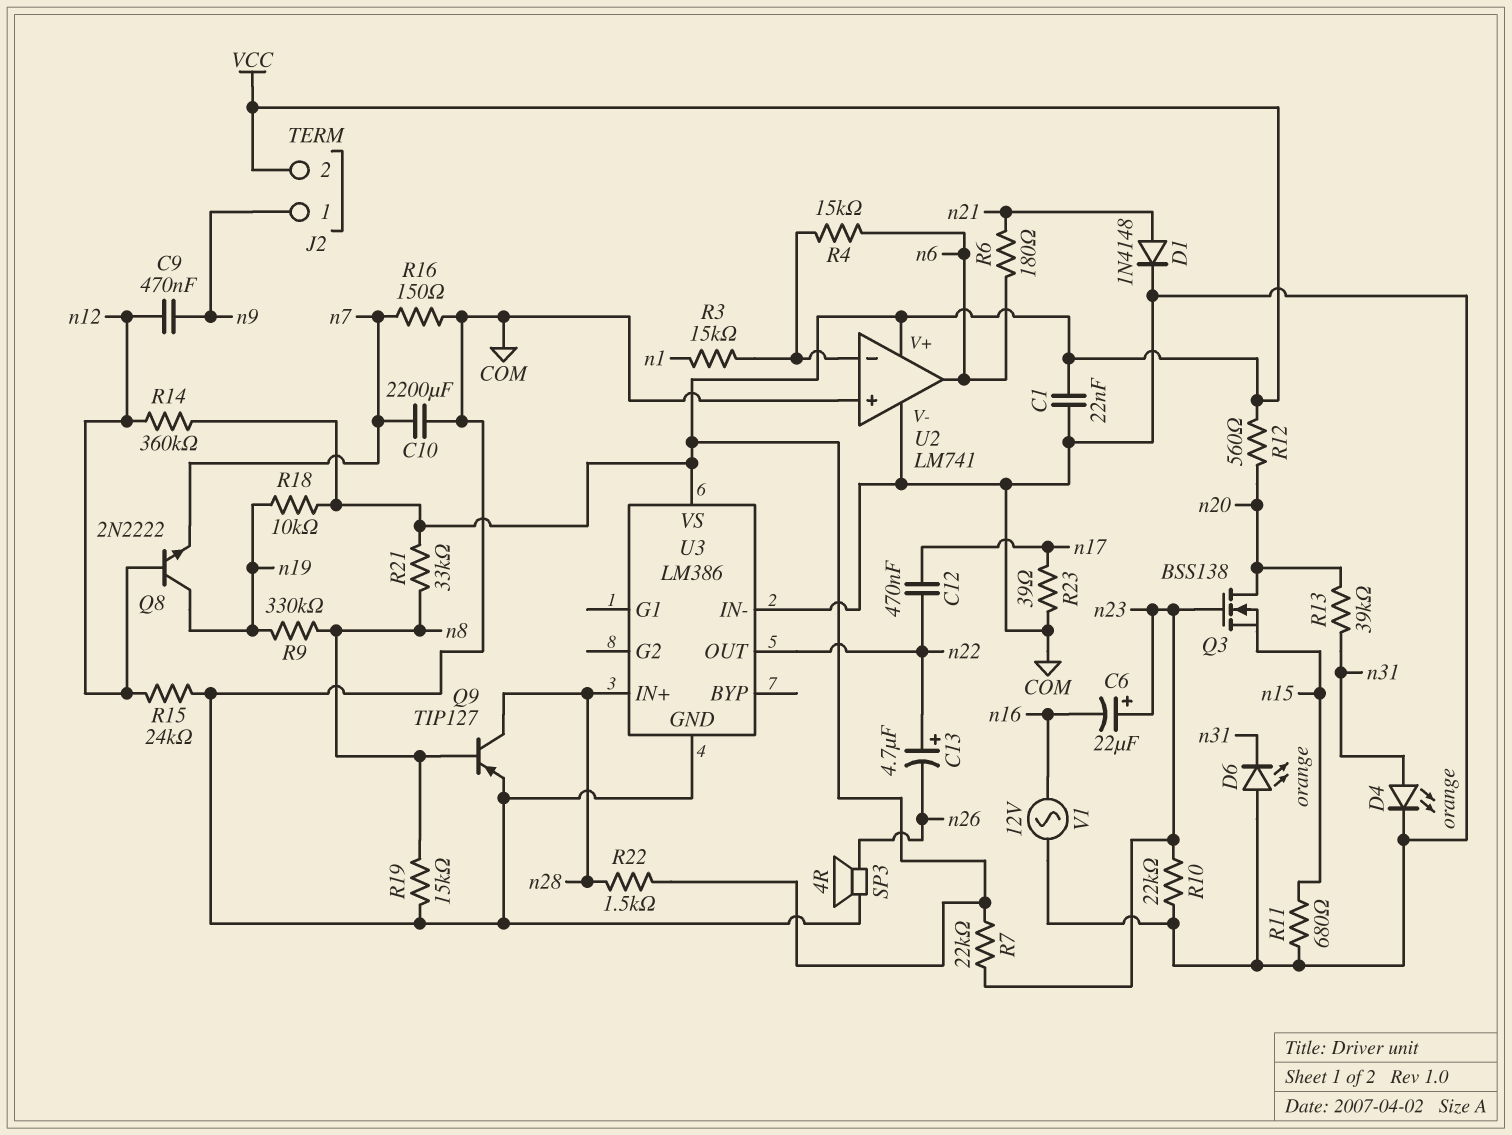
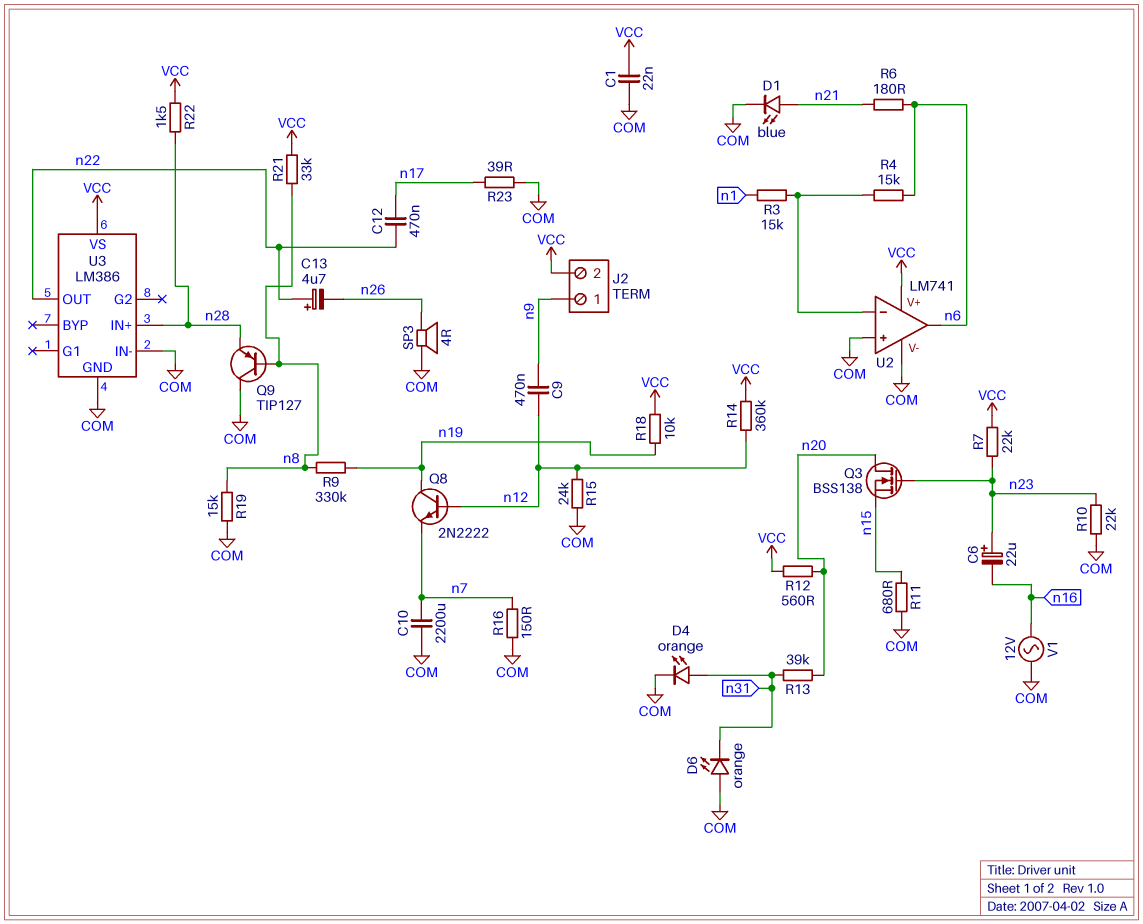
D1: diode 1N4148 (A n21, K COM) -> LED blue (A n21, K COM)
Q9: PNP TIP127 (B n8, C n28, E COM) -> PNP TIP127 (B n8, C COM, E n28)

